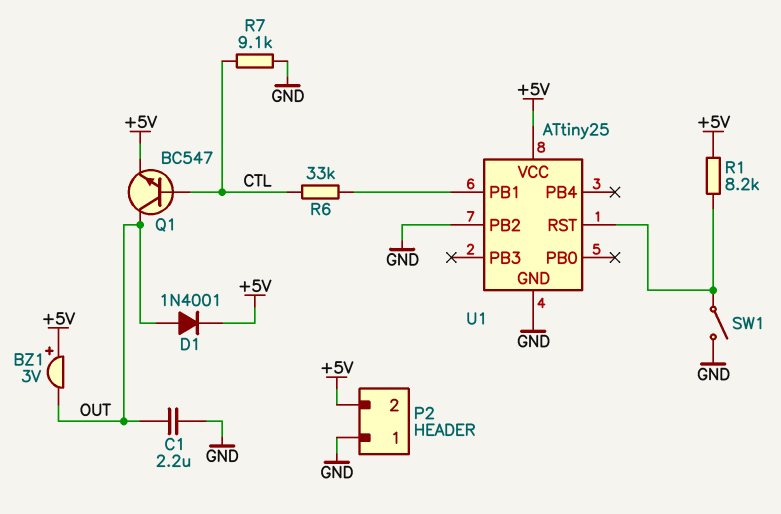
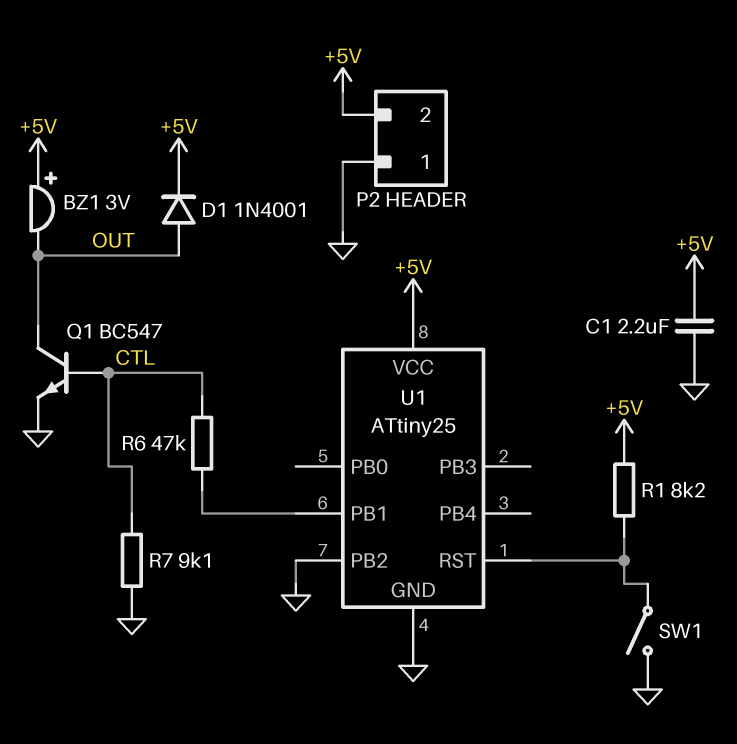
C1: 2.2uF (GND, OUT) -> 2.2uF (+5V, GND)
Q1: NPN BC547 (B CTL, C OUT, E +5V) -> NPN BC547 (B CTL, C OUT, E GND)
R6: 33k (CTL, U1/PB1) -> 47k (CTL, U1/PB1)

